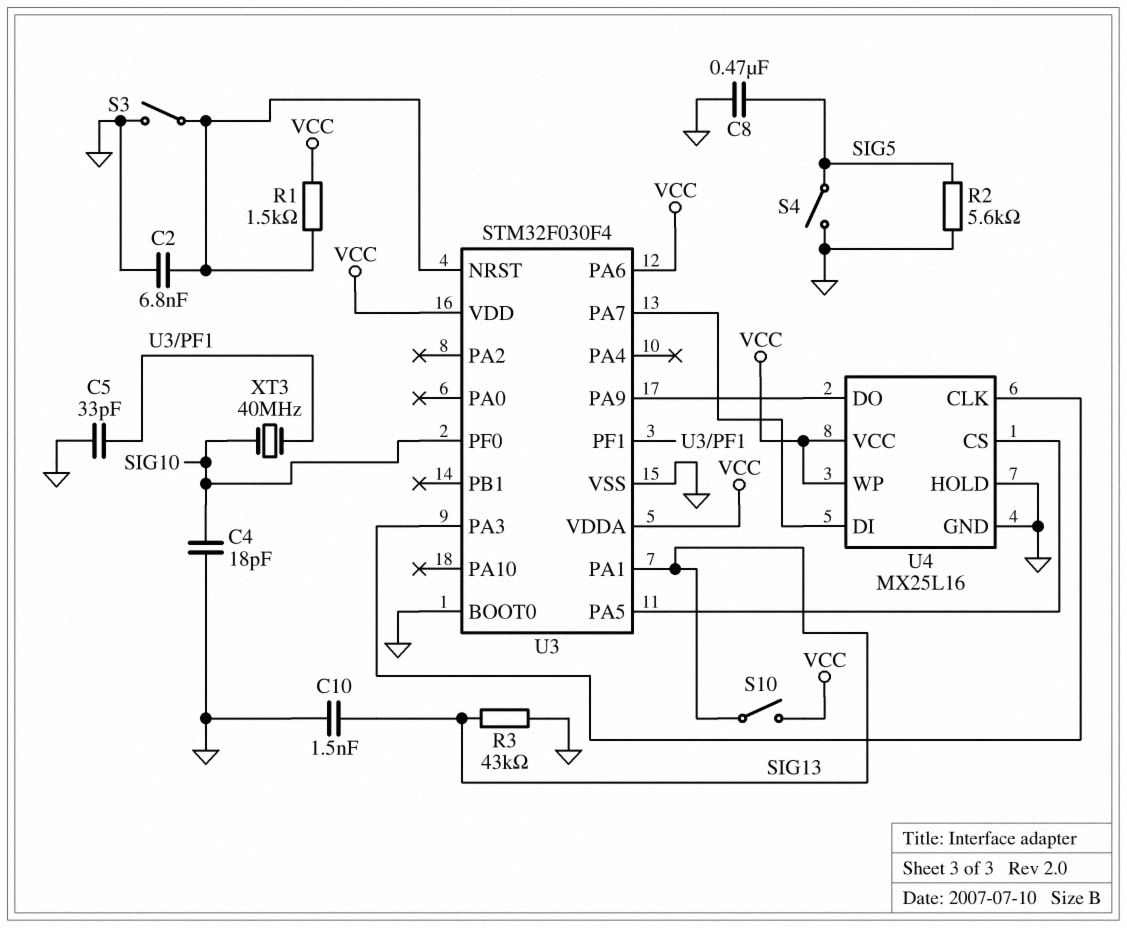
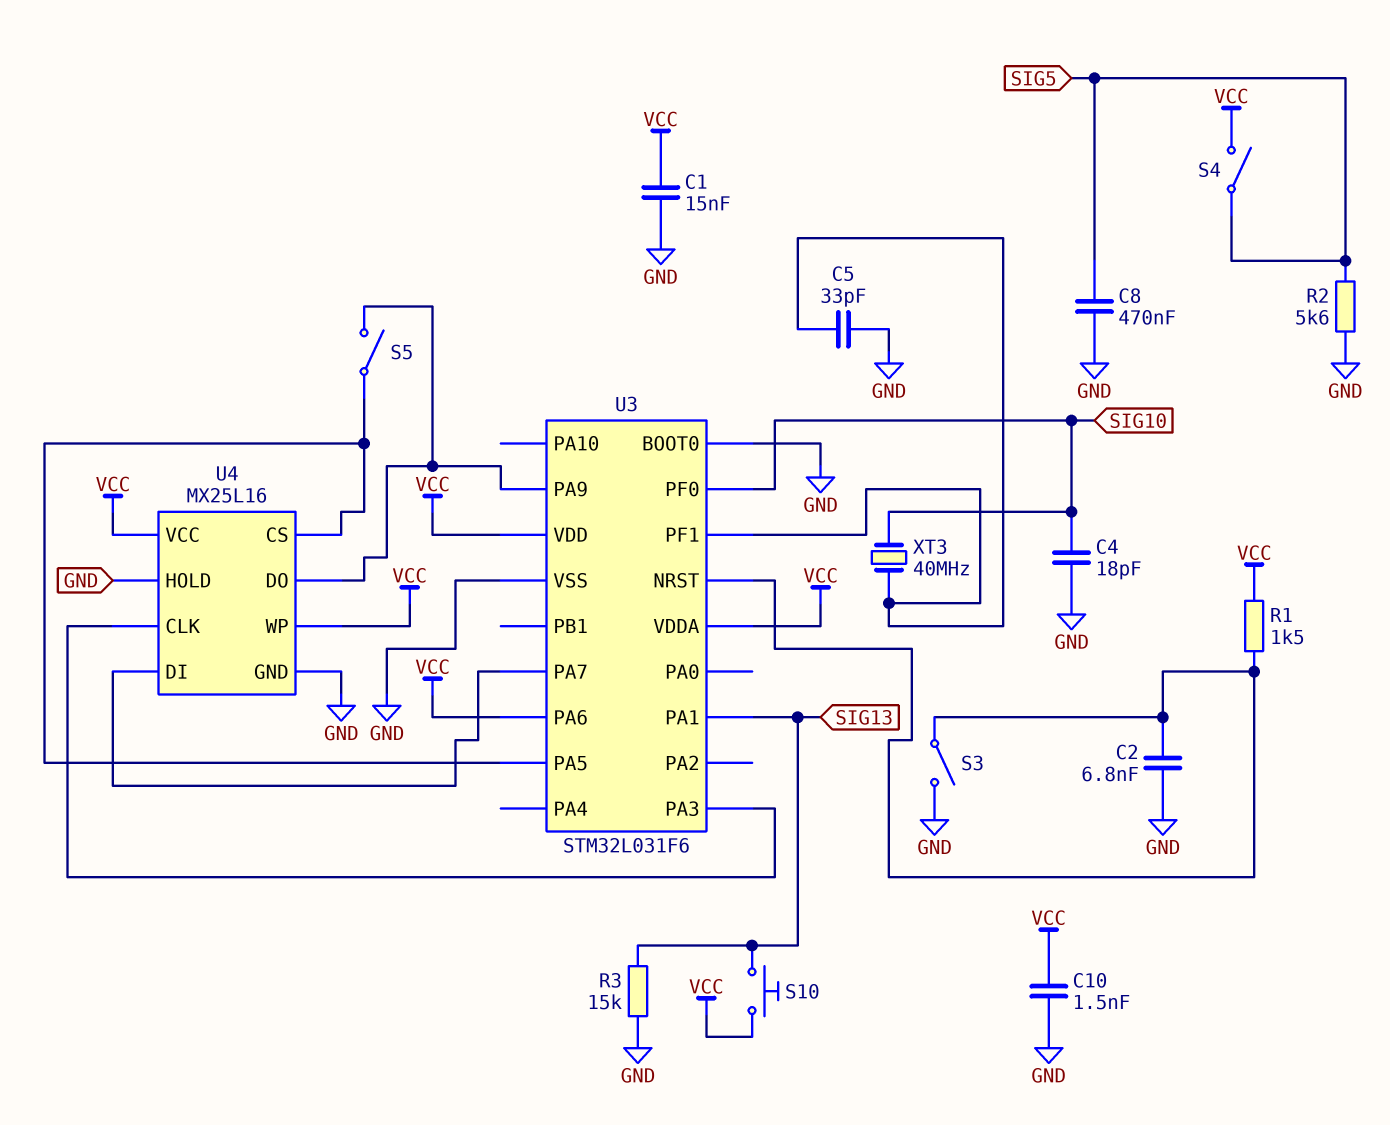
C1: none -> 15nF (GND, VCC)
C10: 1.5nF (GND, SIG13) -> 1.5nF (GND, VCC)
R3: 43k (GND, SIG13) -> 15k (GND, SIG13)
S4: switch (GND, SIG5) -> switch (SIG5, VCC)
S5: none -> switch (U3/PA5, U3/PA9)
S10: switch (SIG13, VCC) -> button (SIG13, VCC)
U3: STM32F030F4 -> STM32L031F6

